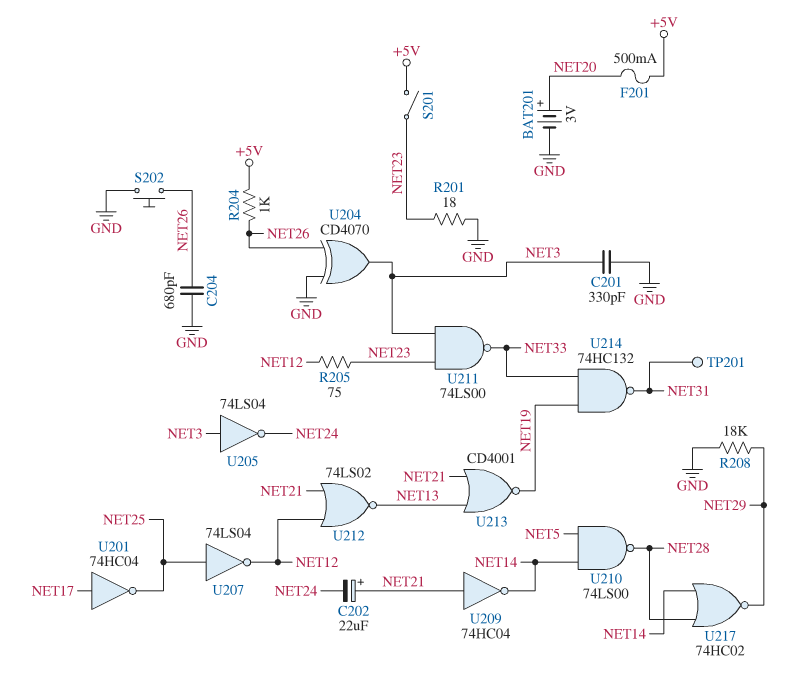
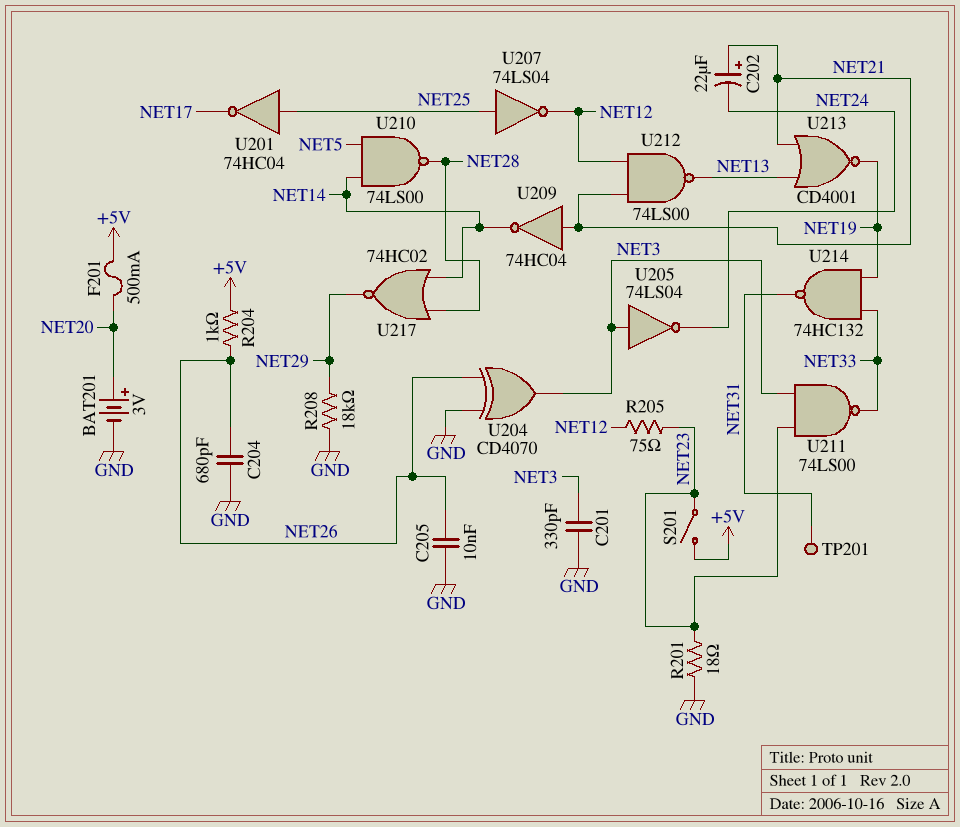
C205: none -> 10nF (GND, NET26)
S202: button (GND, NET26) -> none
U201: NOT 74HC04 (in NET17, out NET25) -> NOT 74HC04 (in NET25, out NET17)
U212: NOR 74LS02 (in NET12, in NET21, out NET13) -> NAND 74LS00 (in NET12, in NET21, out NET13)

